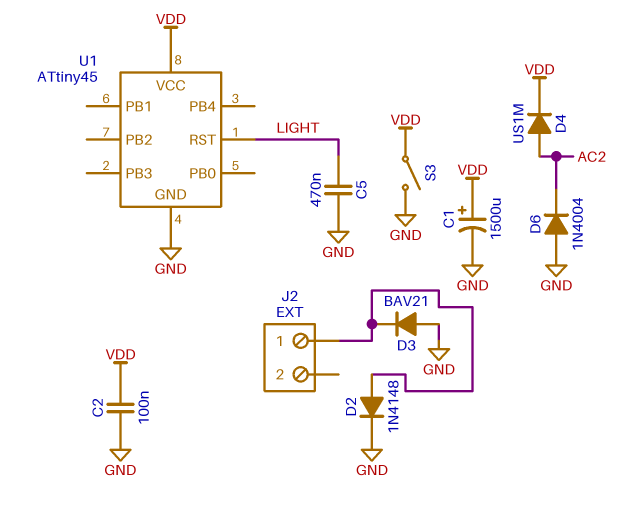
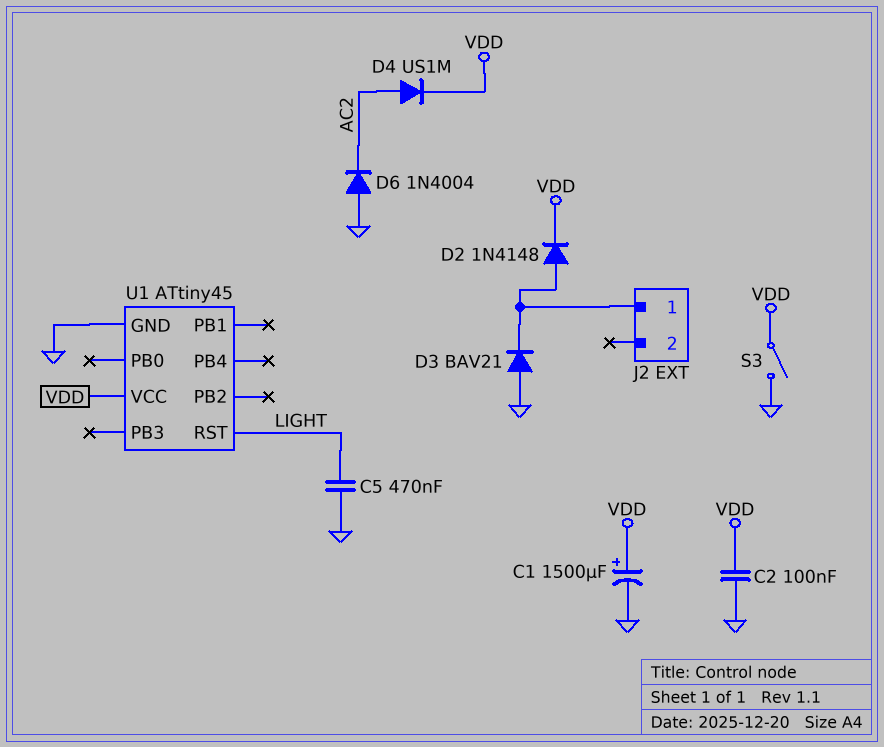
D2: diode 1N4148 (A J2/1, K GND) -> diode 1N4148 (A J2/1, K VDD)

